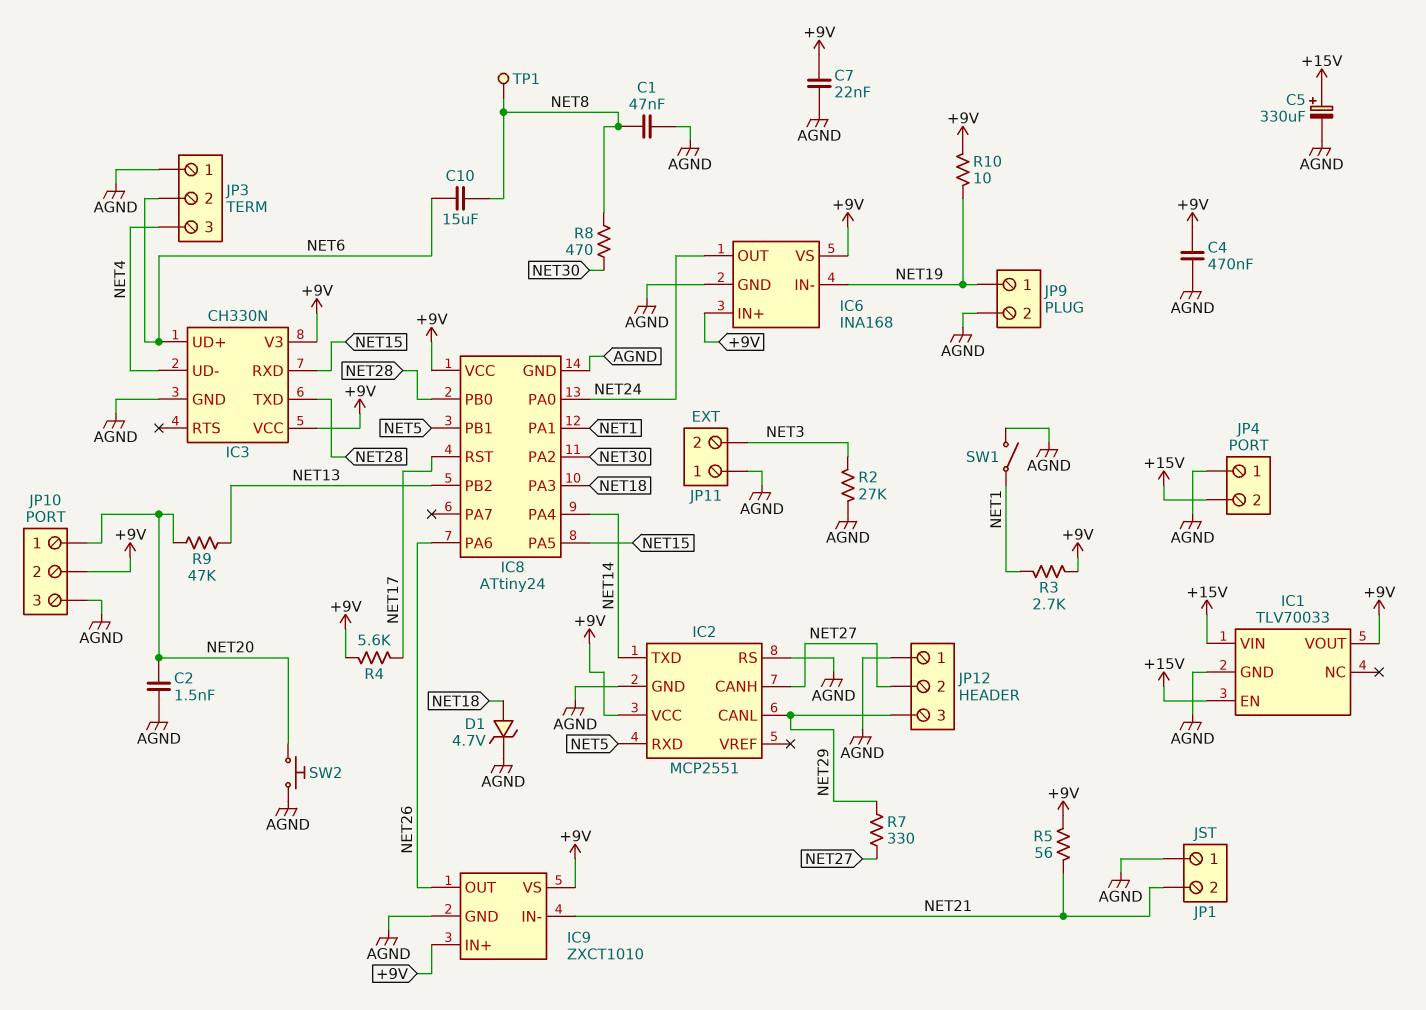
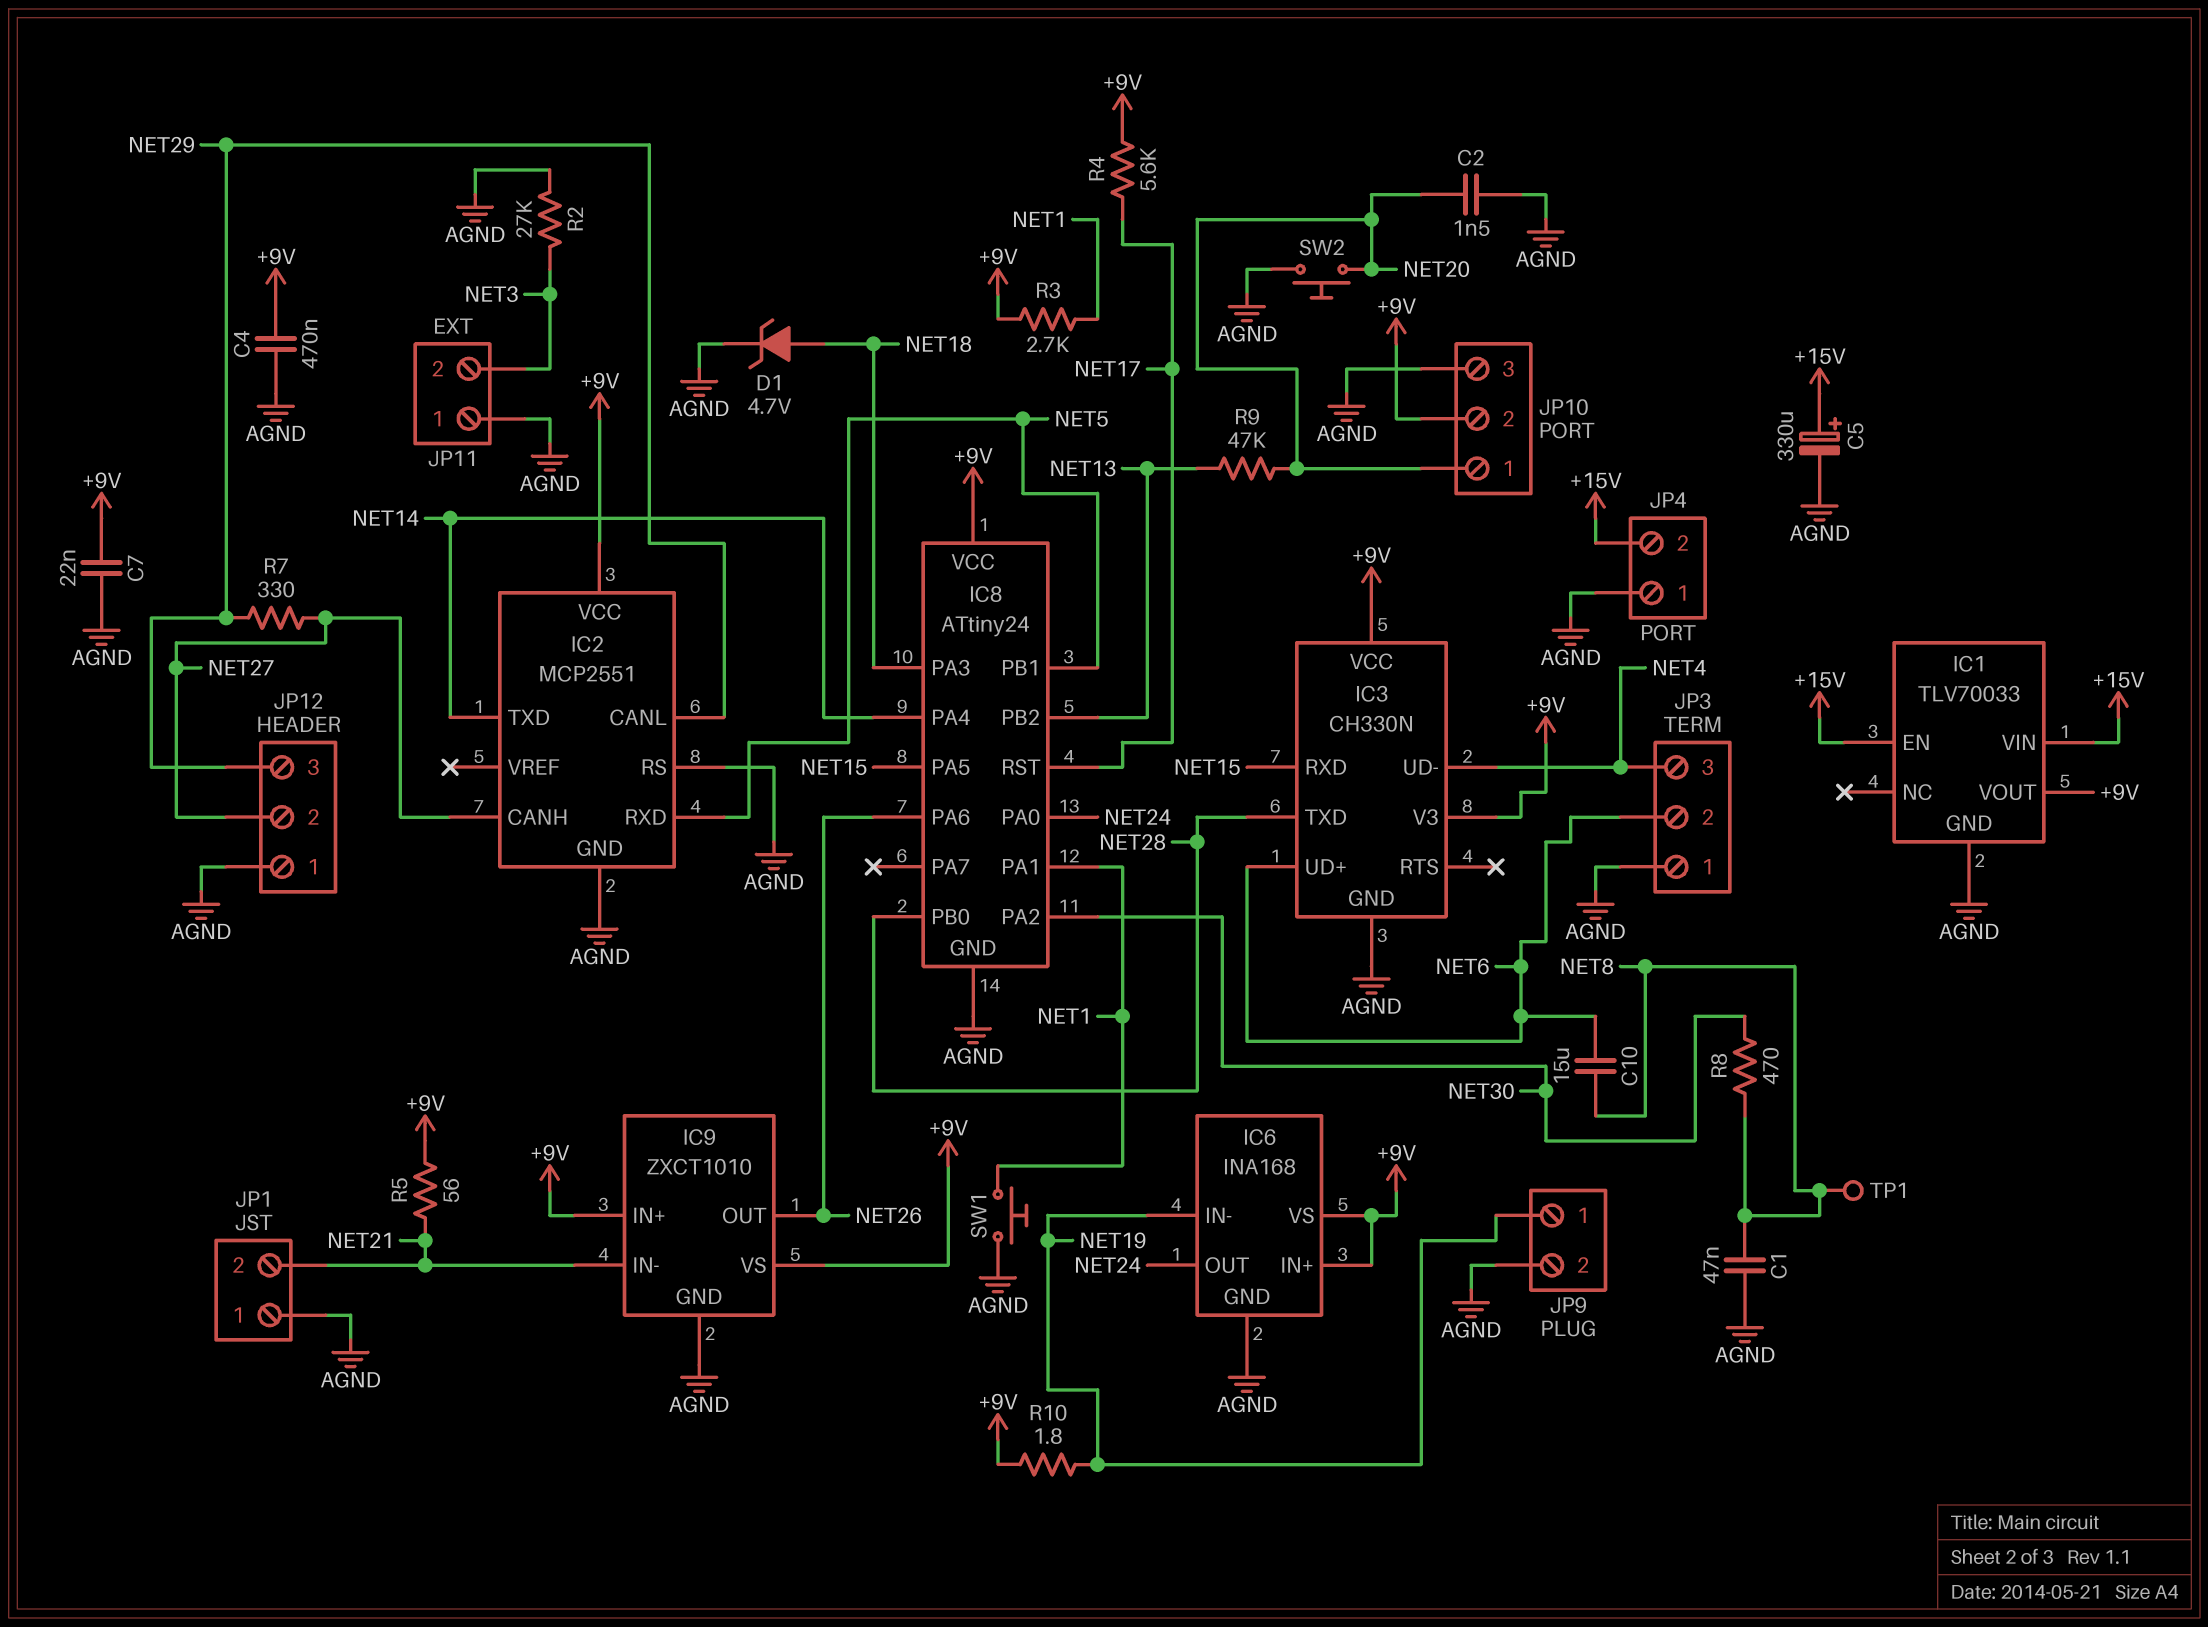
R10: 10 (+9V, NET19) -> 1.8 (+9V, NET19)
SW1: switch (AGND, NET1) -> button (AGND, NET1)

